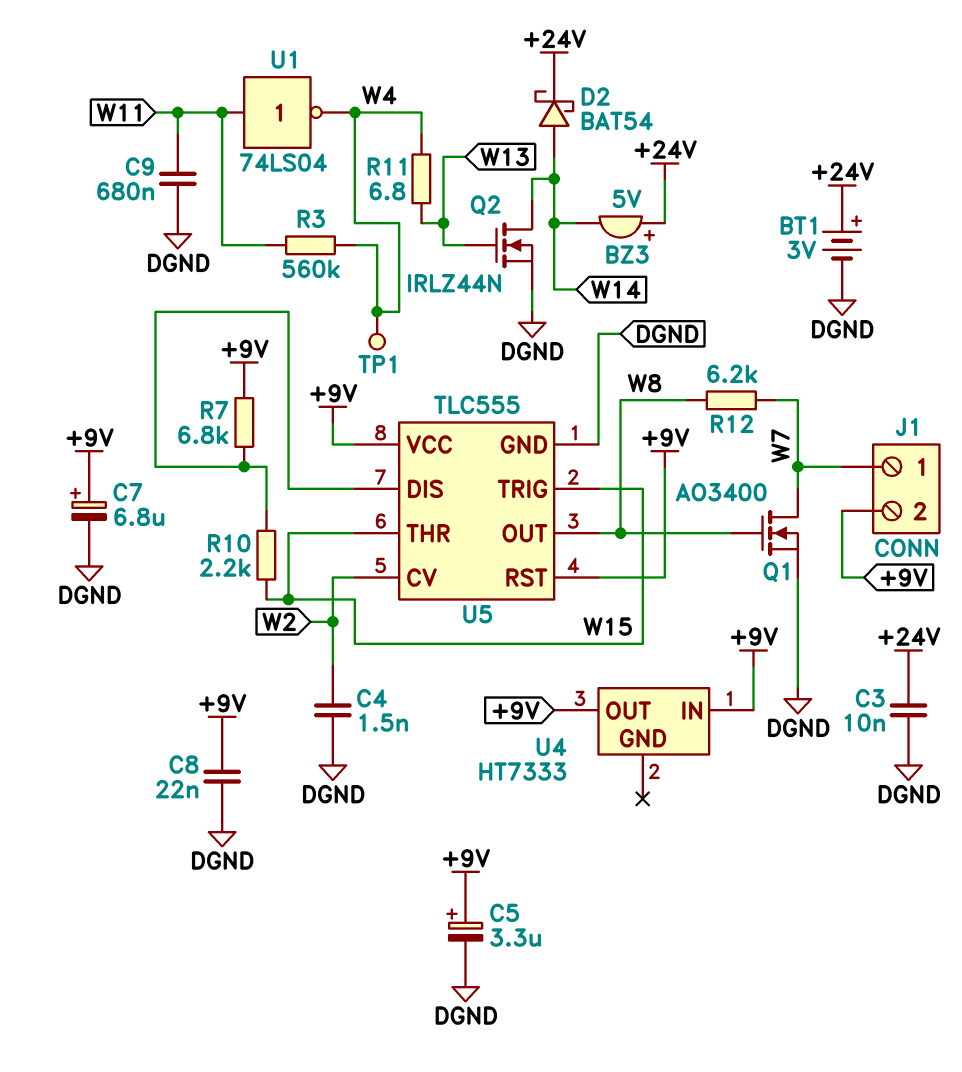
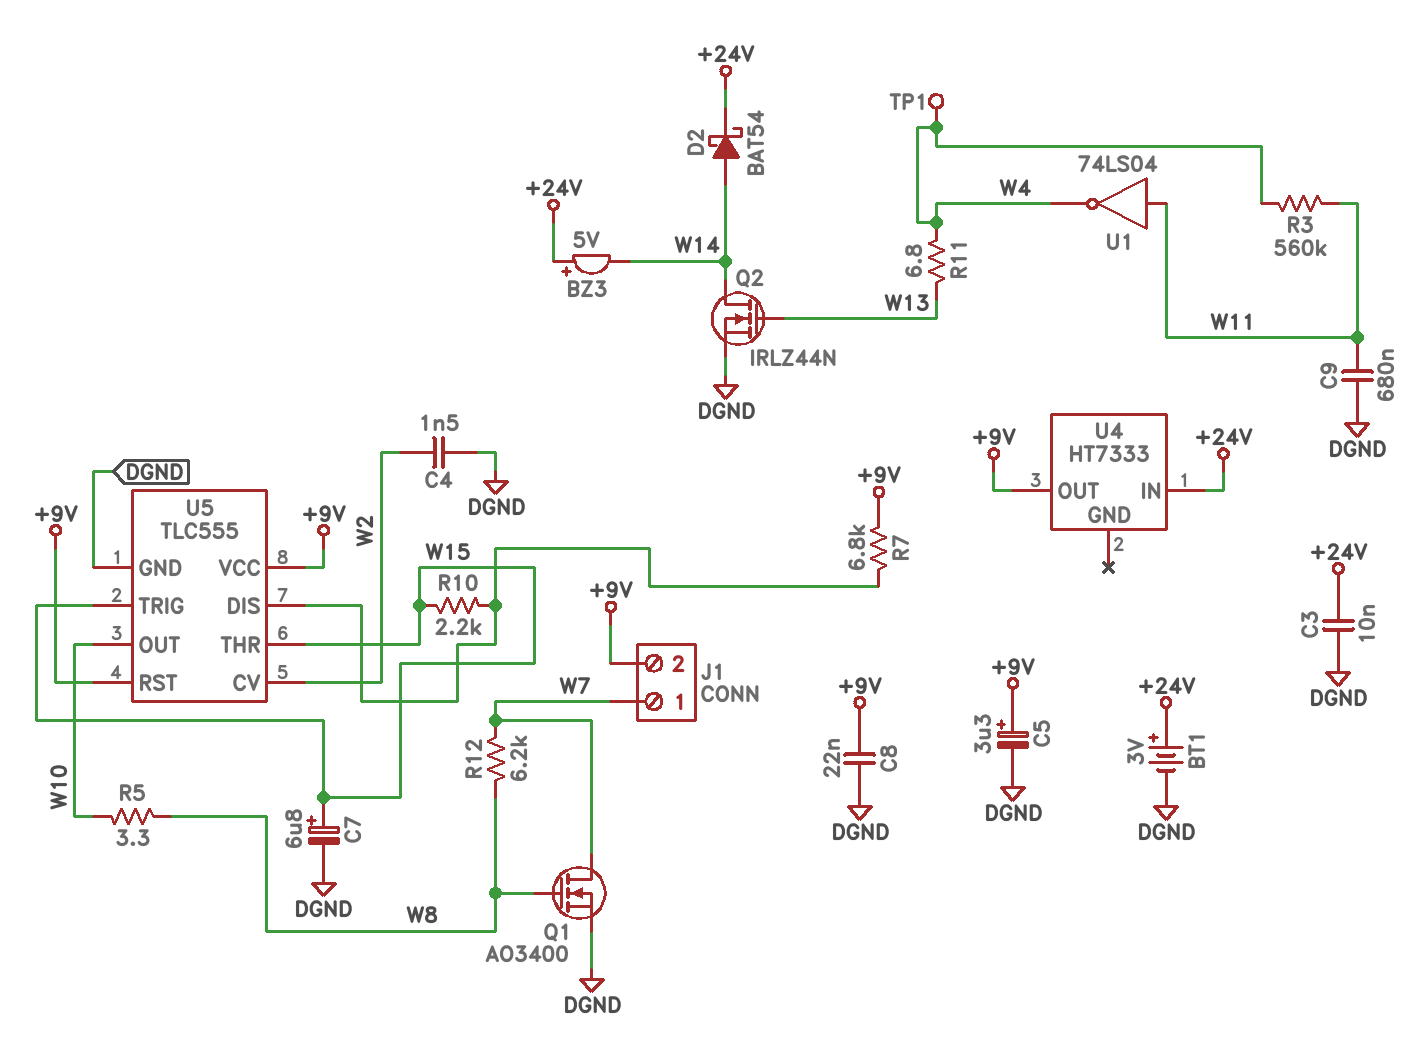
C7: 6.8uF (plus +9V, minus DGND) -> 6.8uF (plus W15, minus DGND)
R5: none -> 3.3 (W8, W10)
U4 pin IN: +9V -> +24V
U5 pin OUT: W8 -> W10

